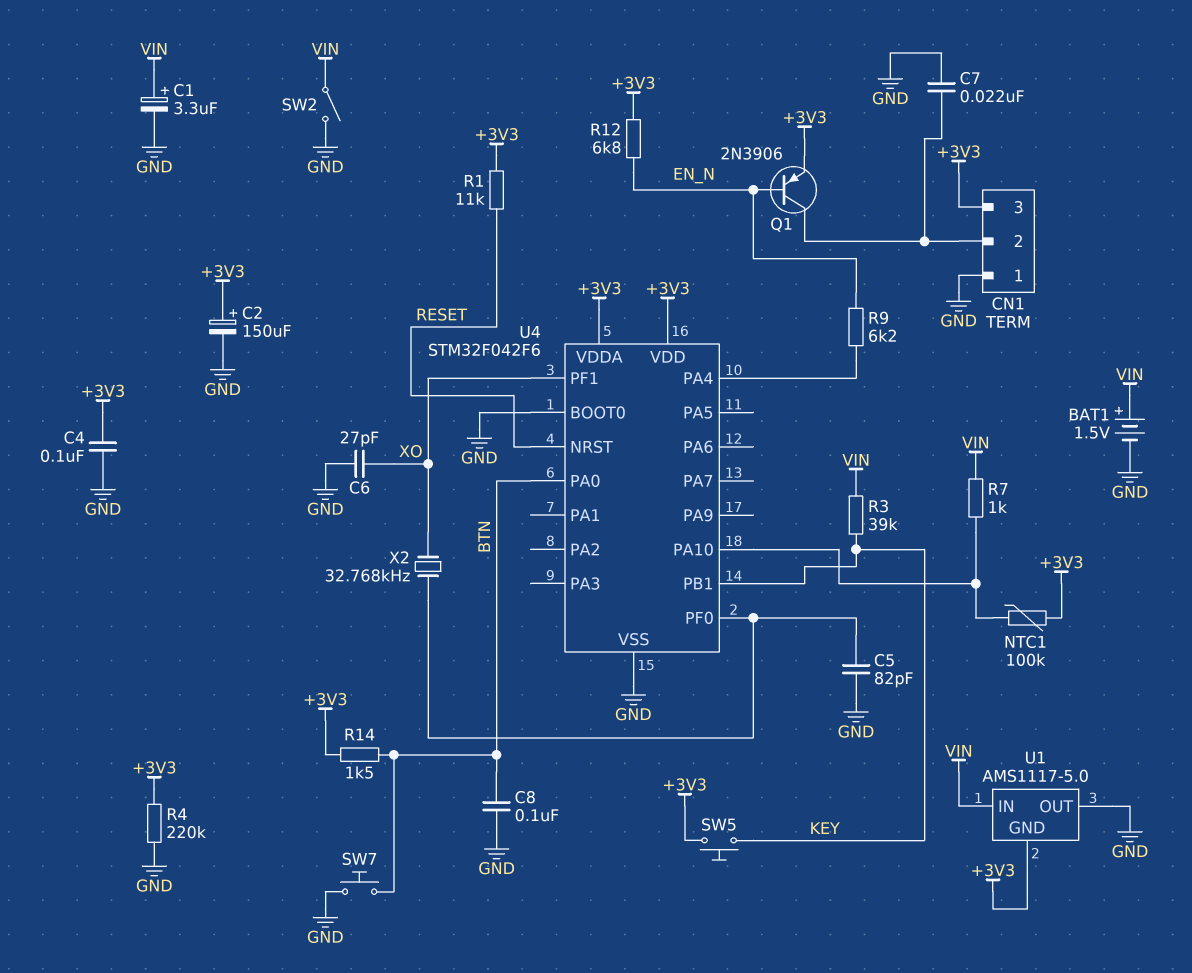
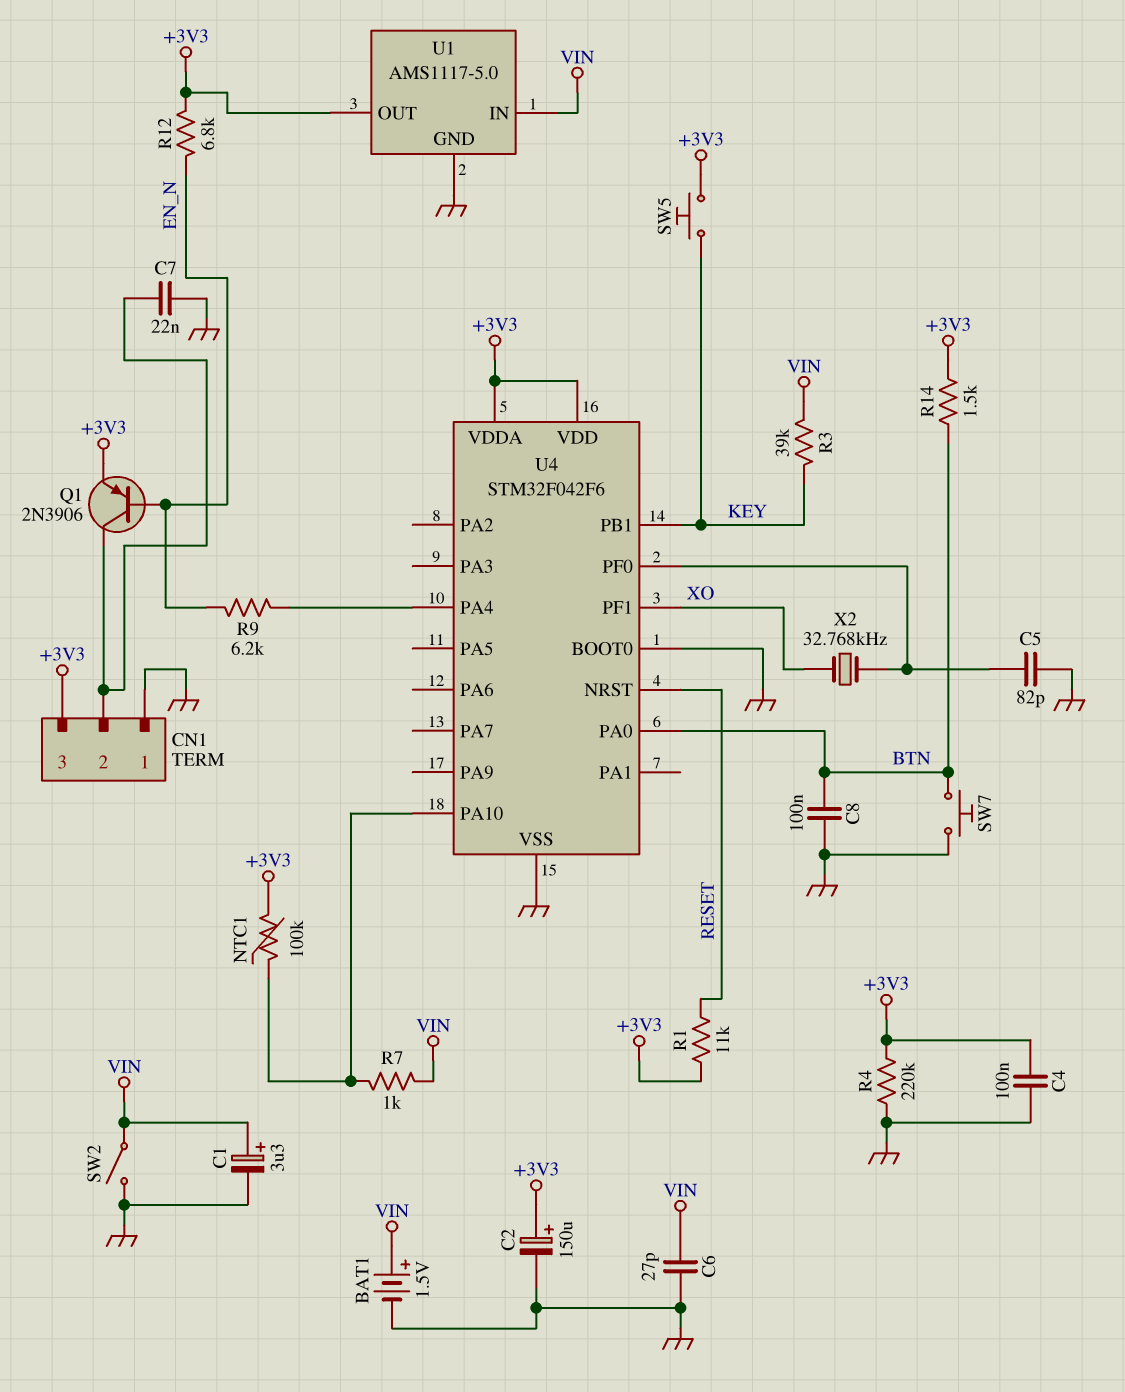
C6: 27pF (GND, XO) -> 27pF (GND, VIN)
U1 pin GND: +3V3 -> GND
U1 pin OUT: GND -> +3V3

